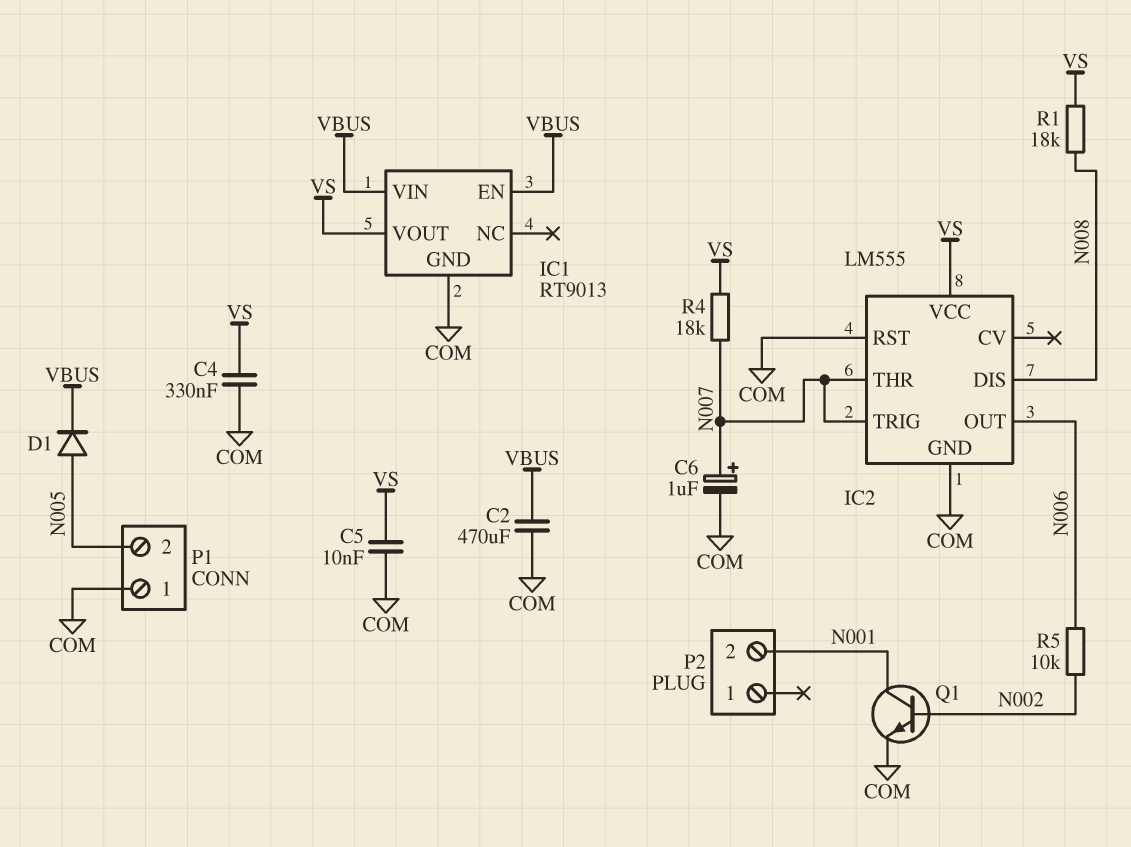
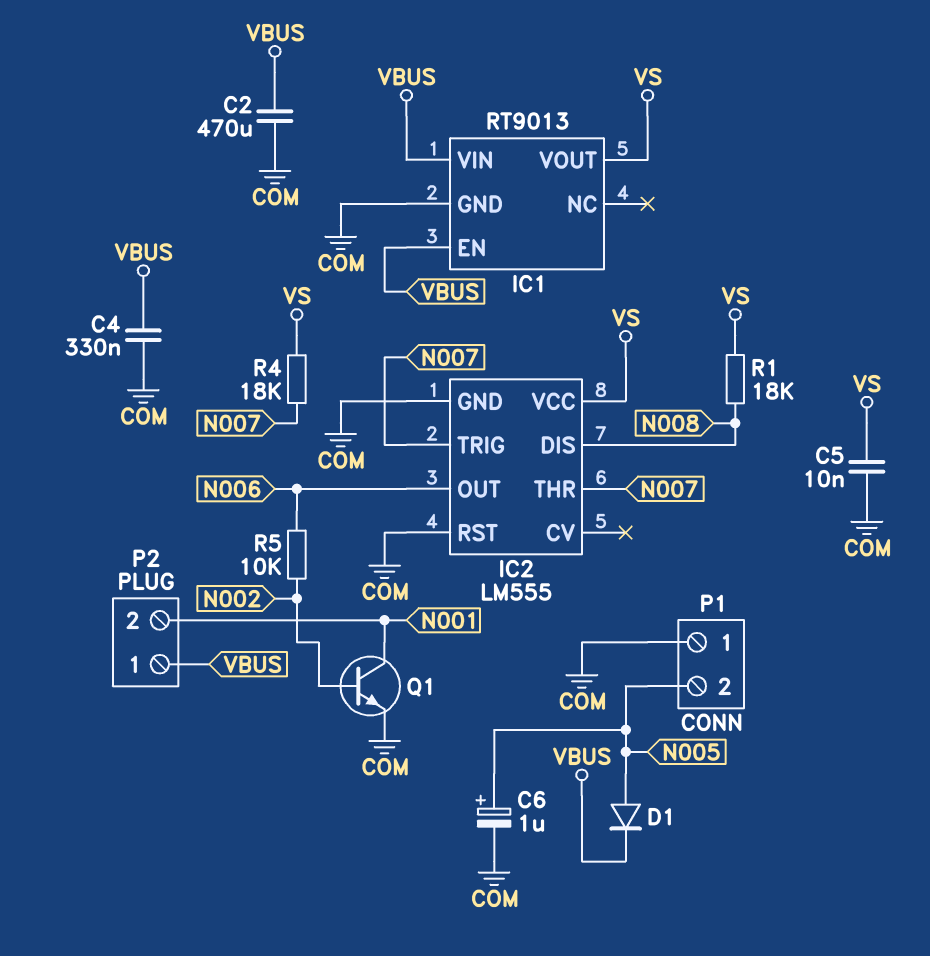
C4: 330nF (COM, VS) -> 330nF (COM, VBUS)
C6: 1uF (plus N007, minus COM) -> 1uF (plus N005, minus COM)
P2 pin 1: none -> VBUS

